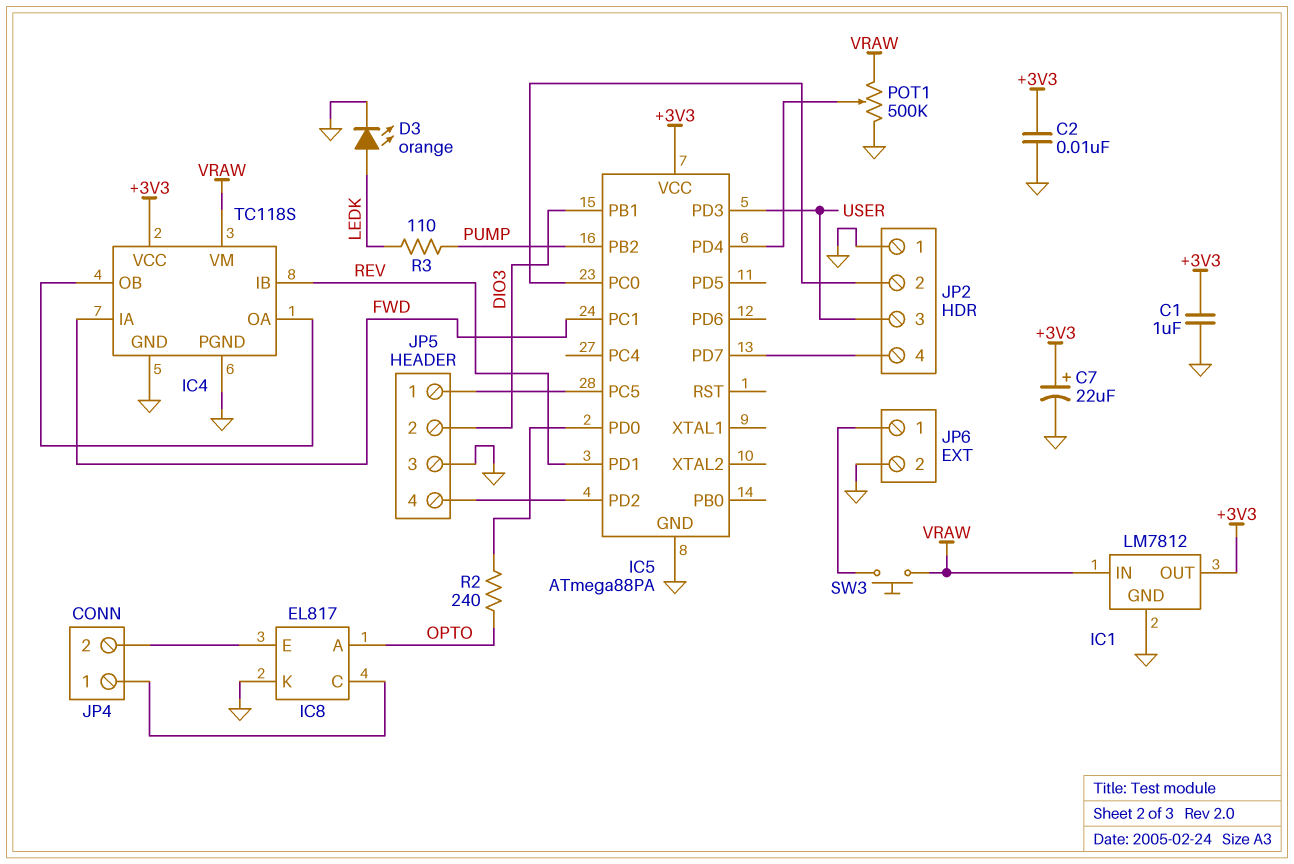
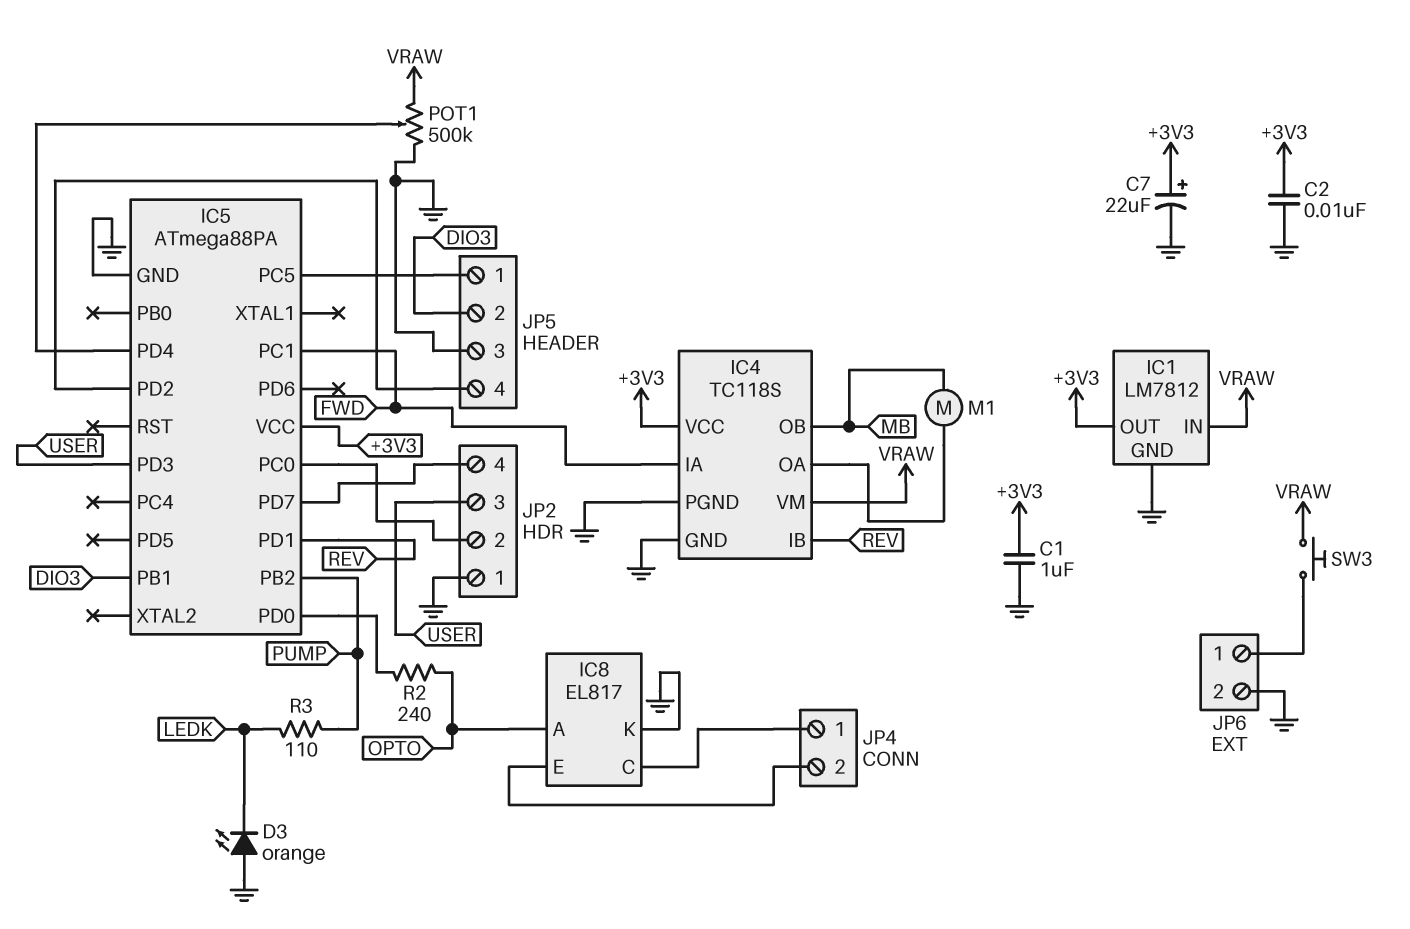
D3: LED orange (A LEDK, K GND) -> LED orange (A GND, K LEDK)
IC4 pin OB: IC4/OA -> MB
M1: none -> motor (IC4/OA, MB)

